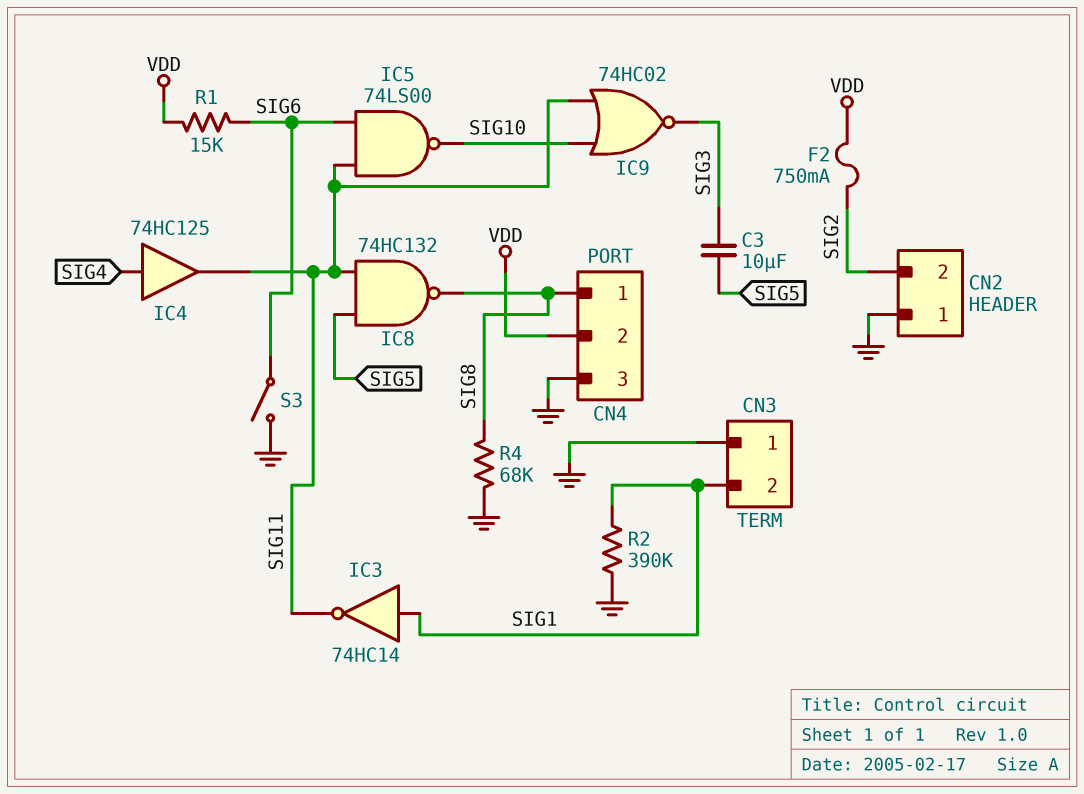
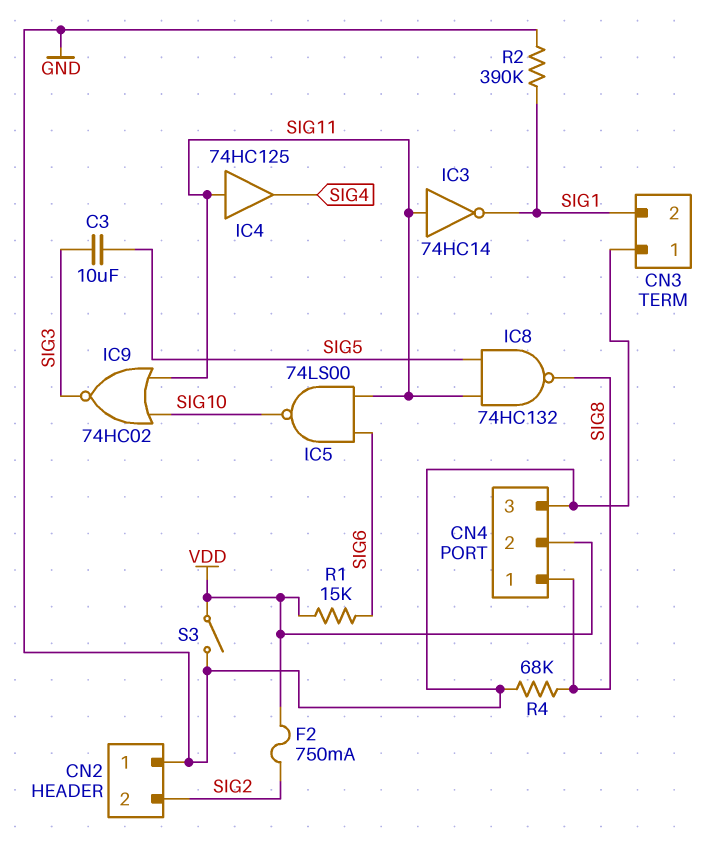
IC3: NOT 74HC14 (in SIG1, out SIG11) -> NOT 74HC14 (in SIG11, out SIG1)
IC4: buffer 74HC125 (in SIG4, out SIG11) -> buffer 74HC125 (in SIG11, out SIG4)
S3: switch (GND, SIG6) -> switch (GND, VDD)

